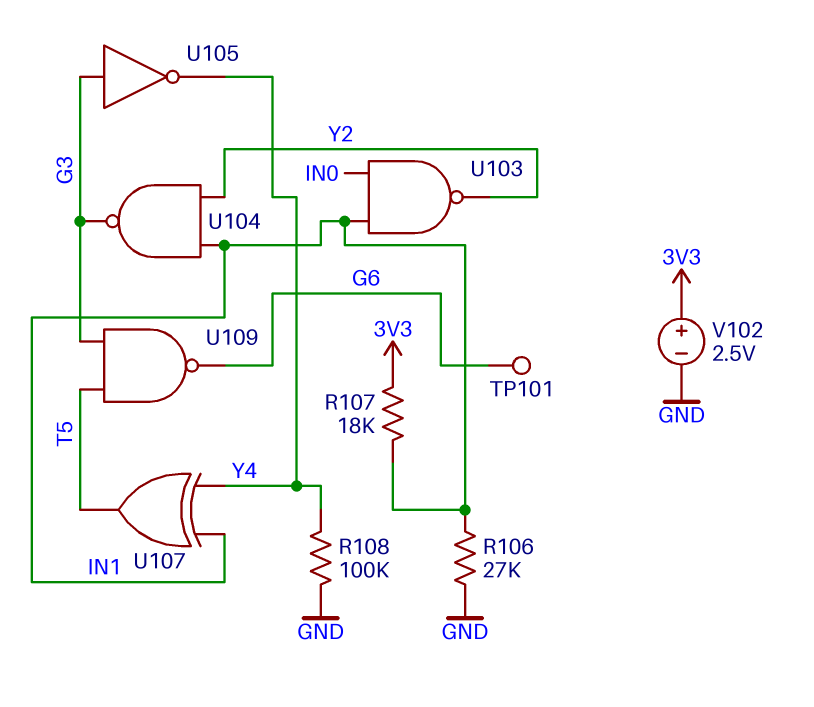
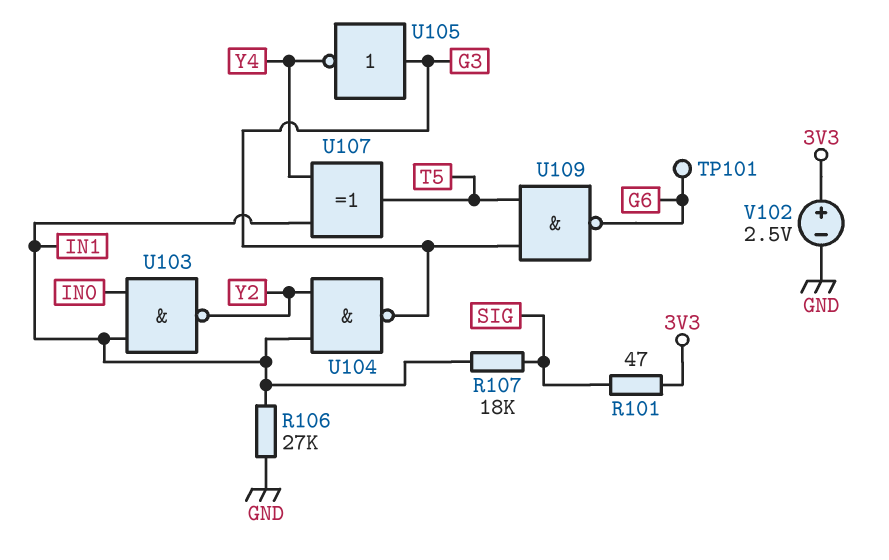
R101: none -> 47 (3V3, SIG)
R107: 18k (3V3, IN1) -> 18k (IN1, SIG)
R108: 100k (GND, Y4) -> none

